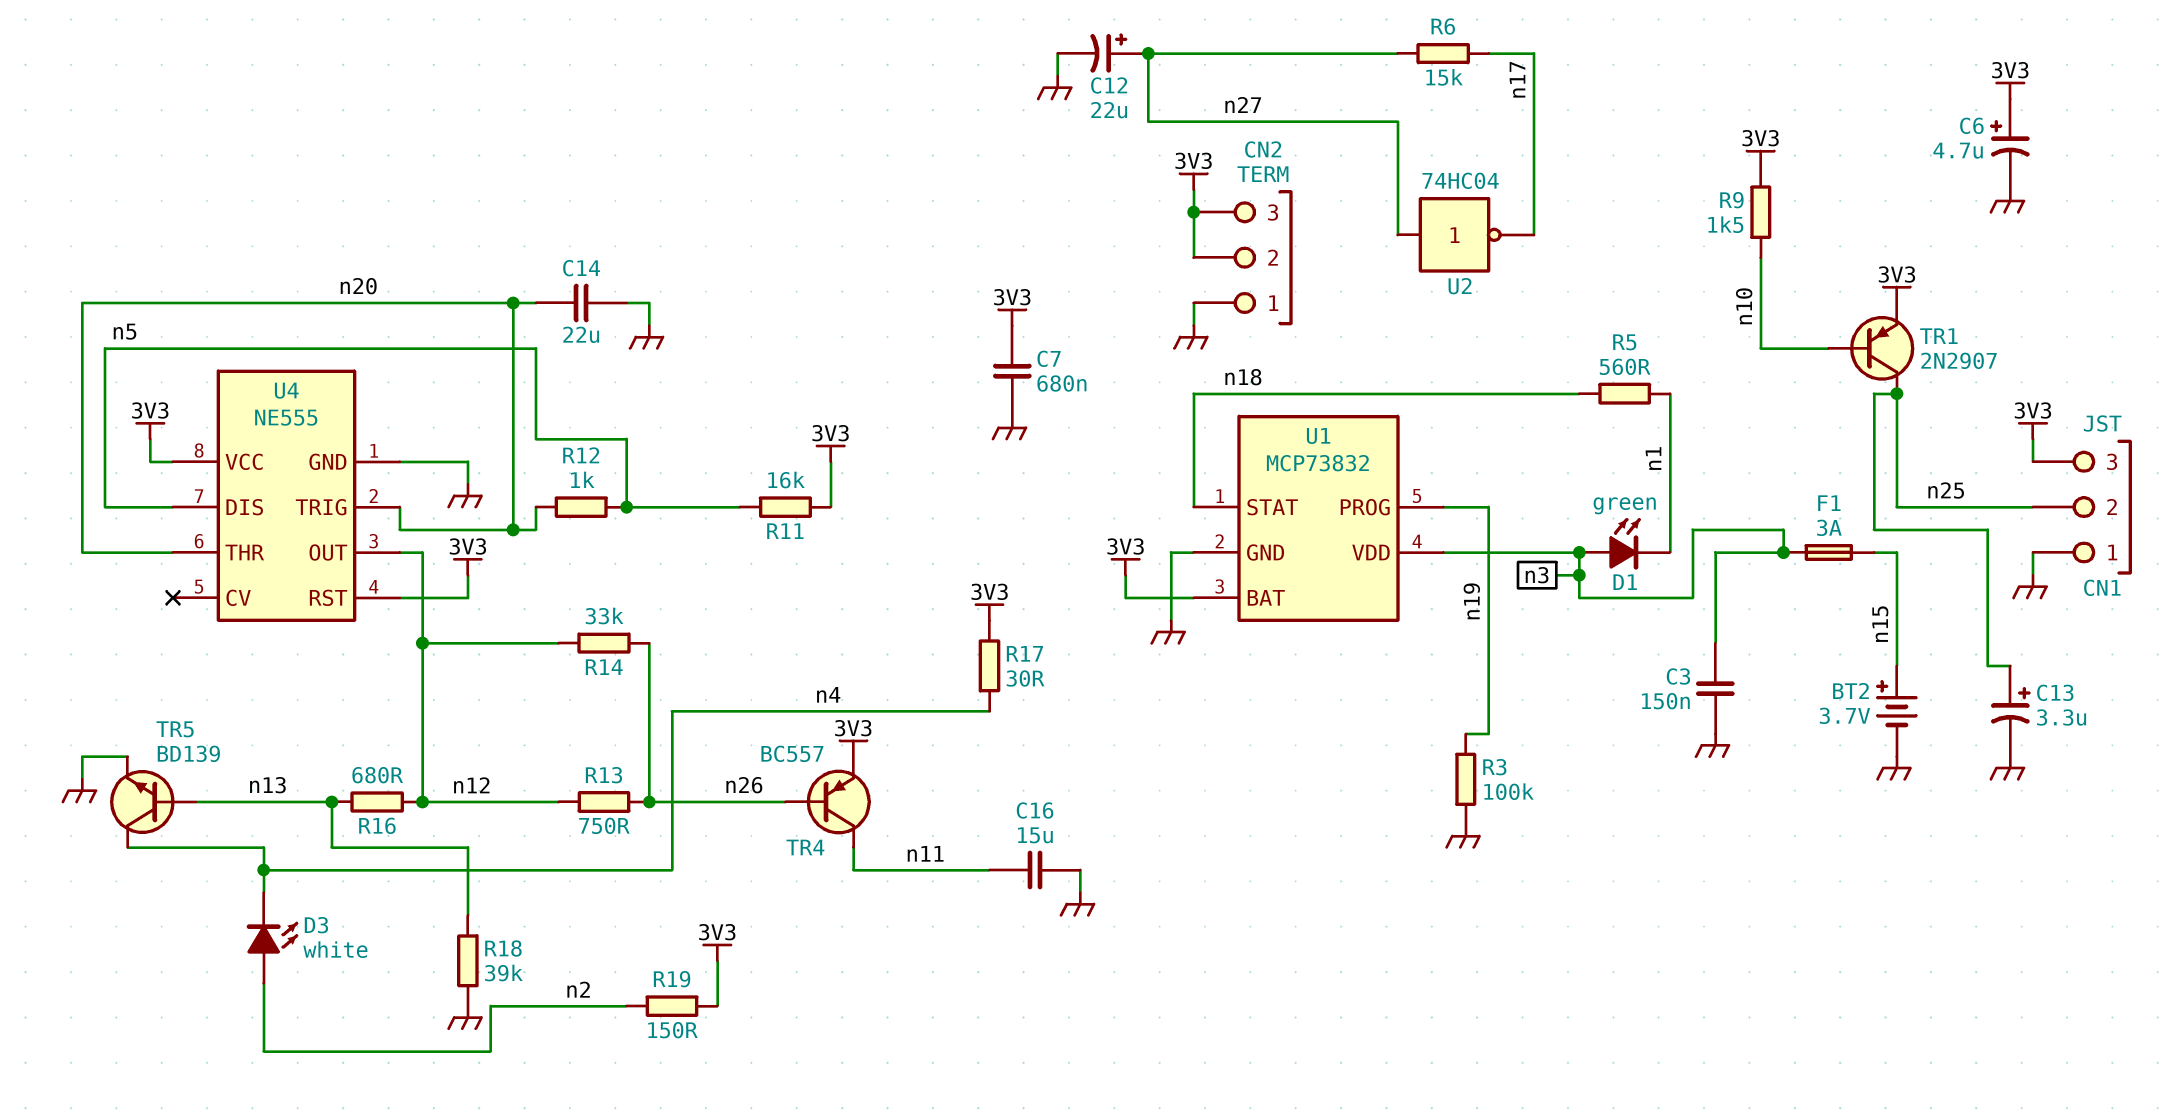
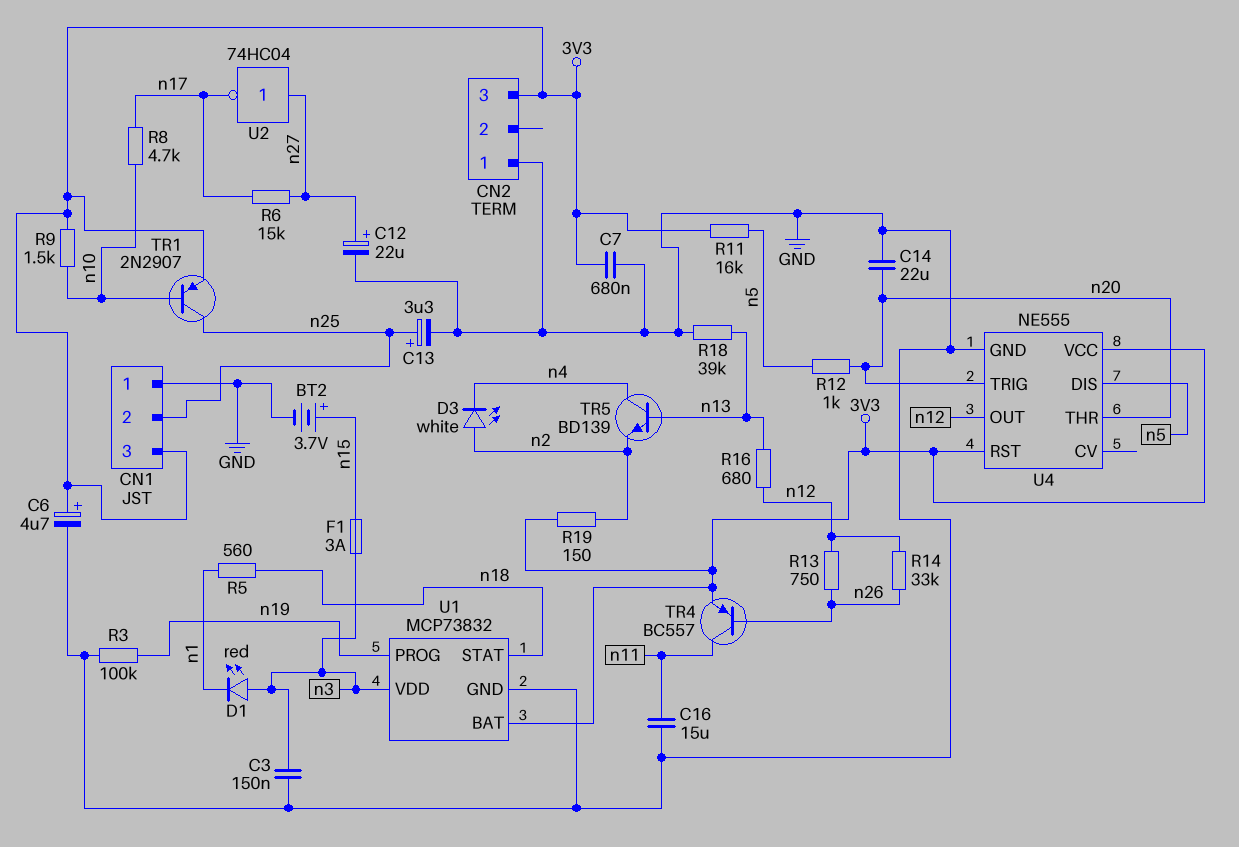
CN2 pin 2: 3V3 -> none
D1: LED green (A n3, K n1) -> LED red (A n3, K n1)
R8: none -> 4.7k (n10, n17)
R17: 30 (3V3, n4) -> none
TR5: NPN BD139 (B n13, C n4, E GND) -> NPN BD139 (B n13, C n4, E n2)

